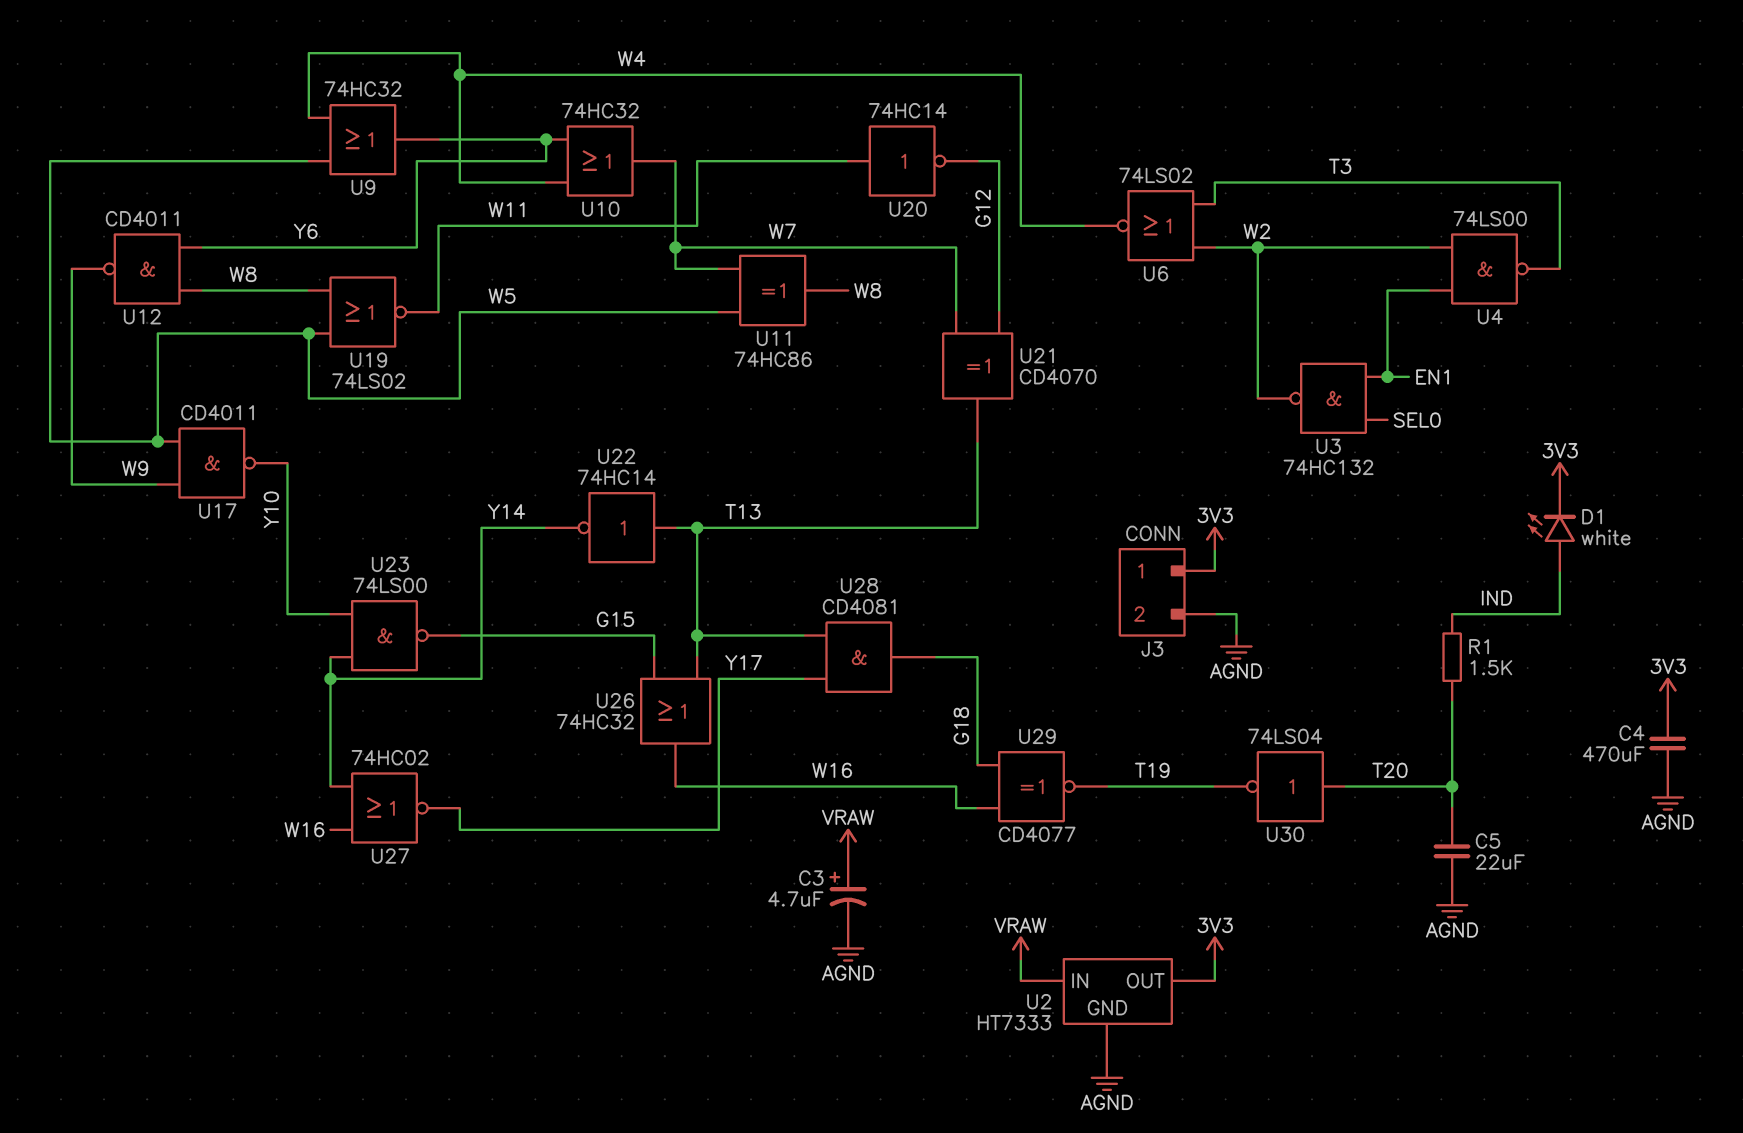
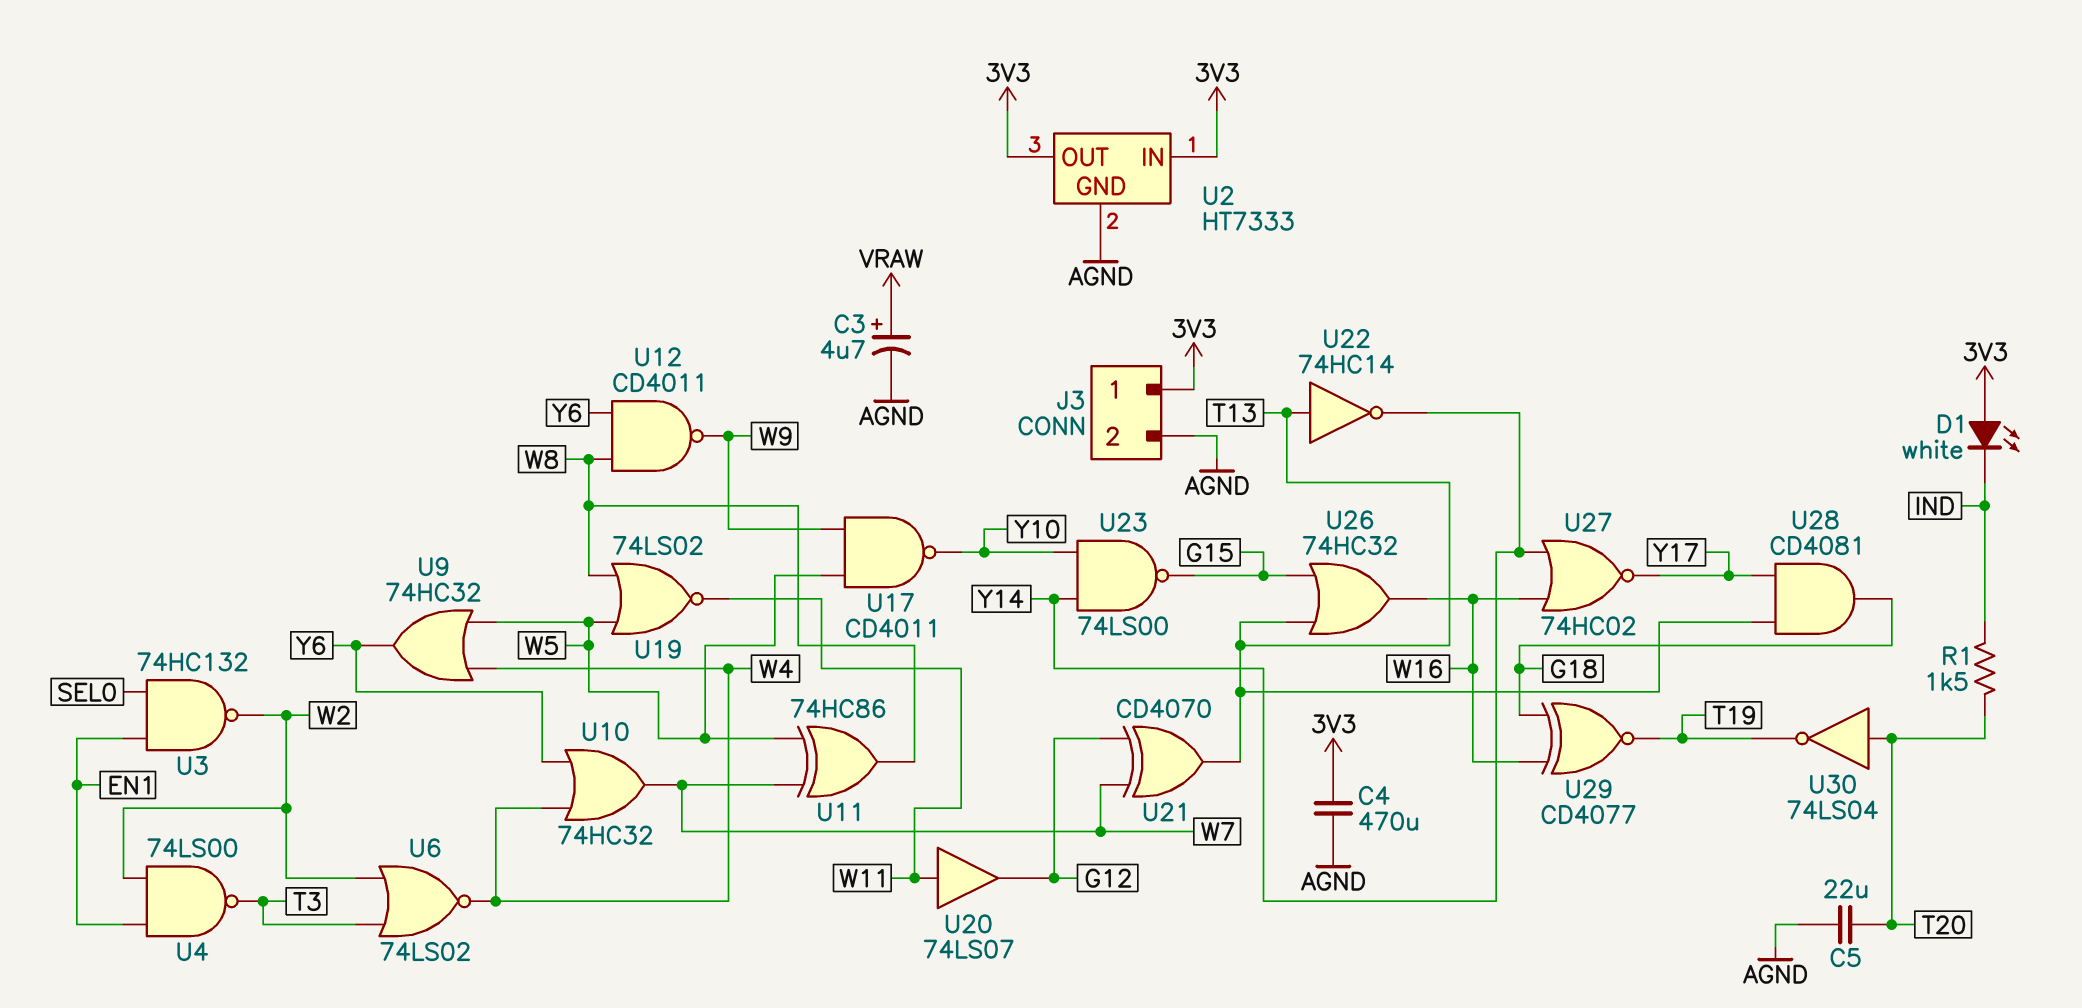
D1: LED white (A IND, K 3V3) -> LED white (A 3V3, K IND)
U2 pin IN: VRAW -> 3V3
U20: NOT 74HC14 (in W11, out G12) -> buffer 74LS07 (in W11, out G12)

